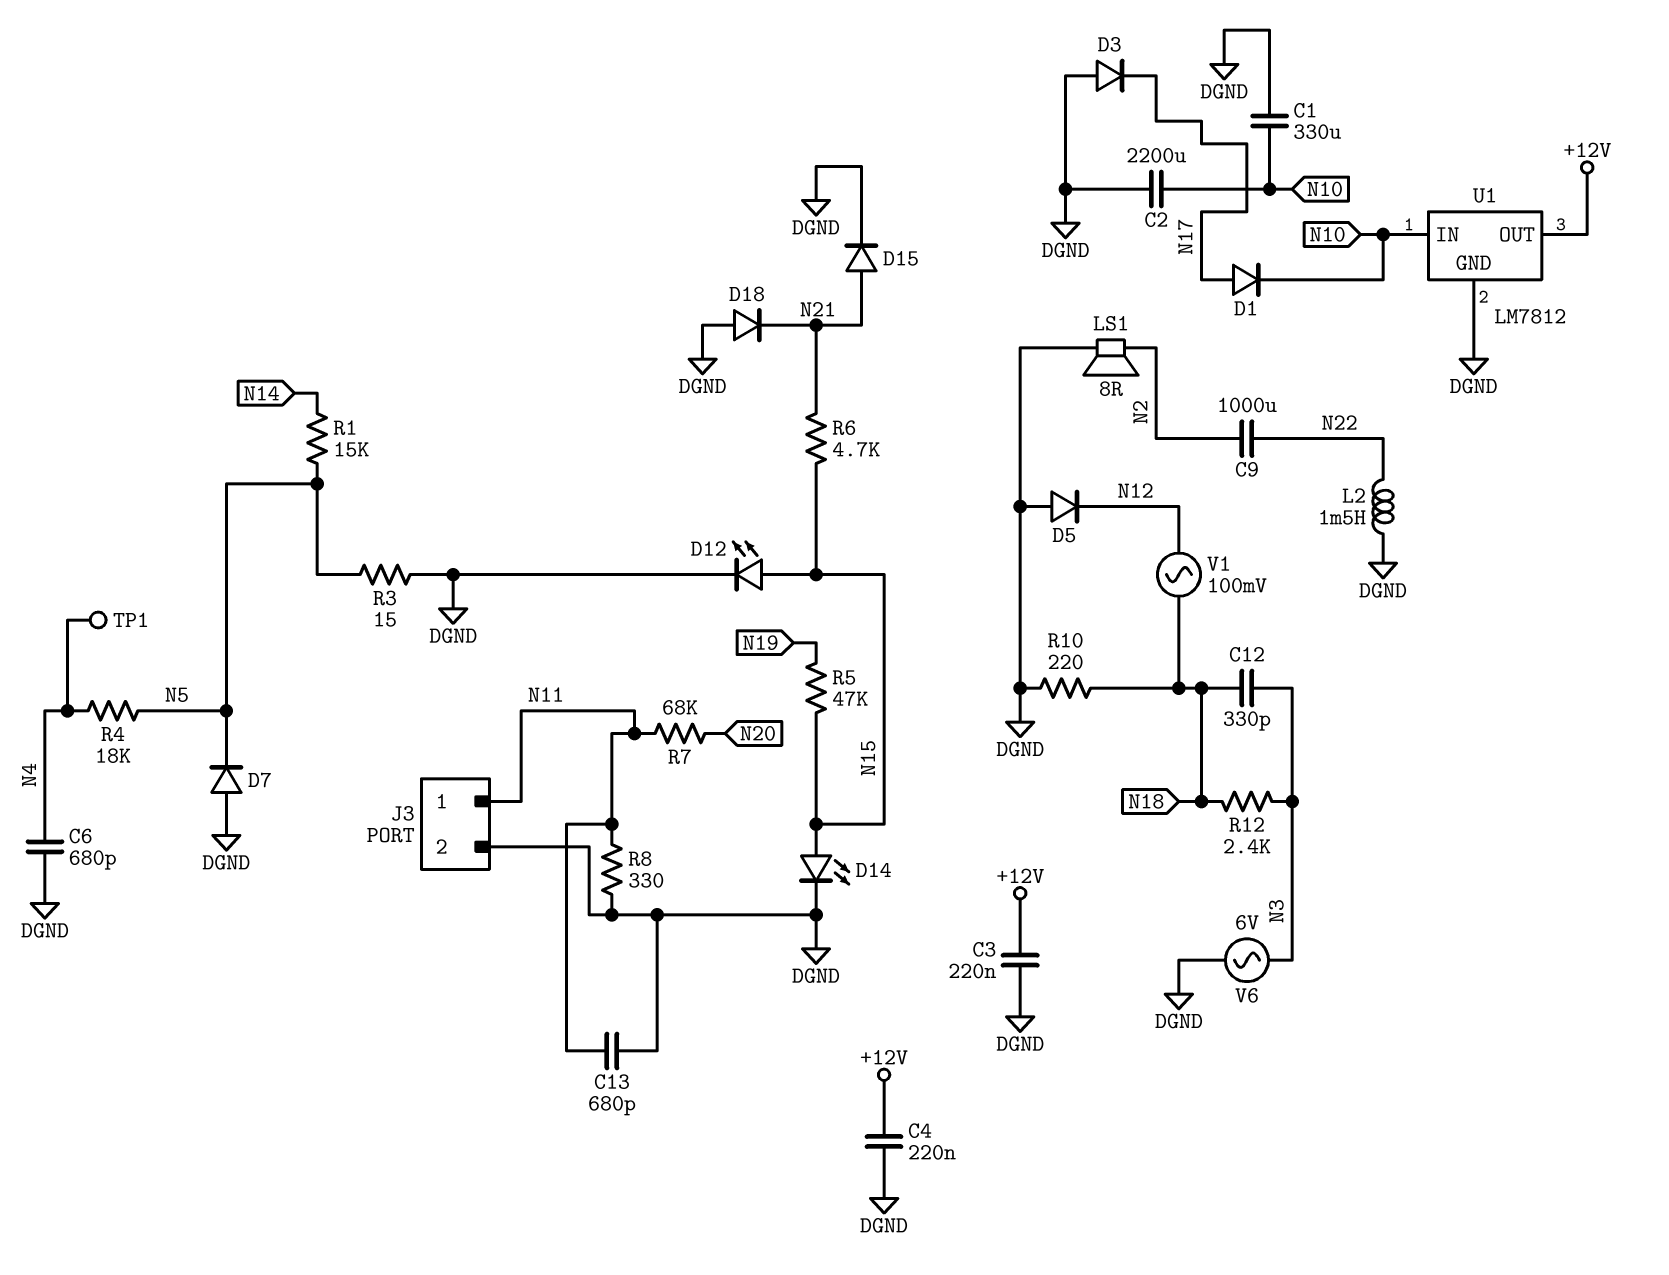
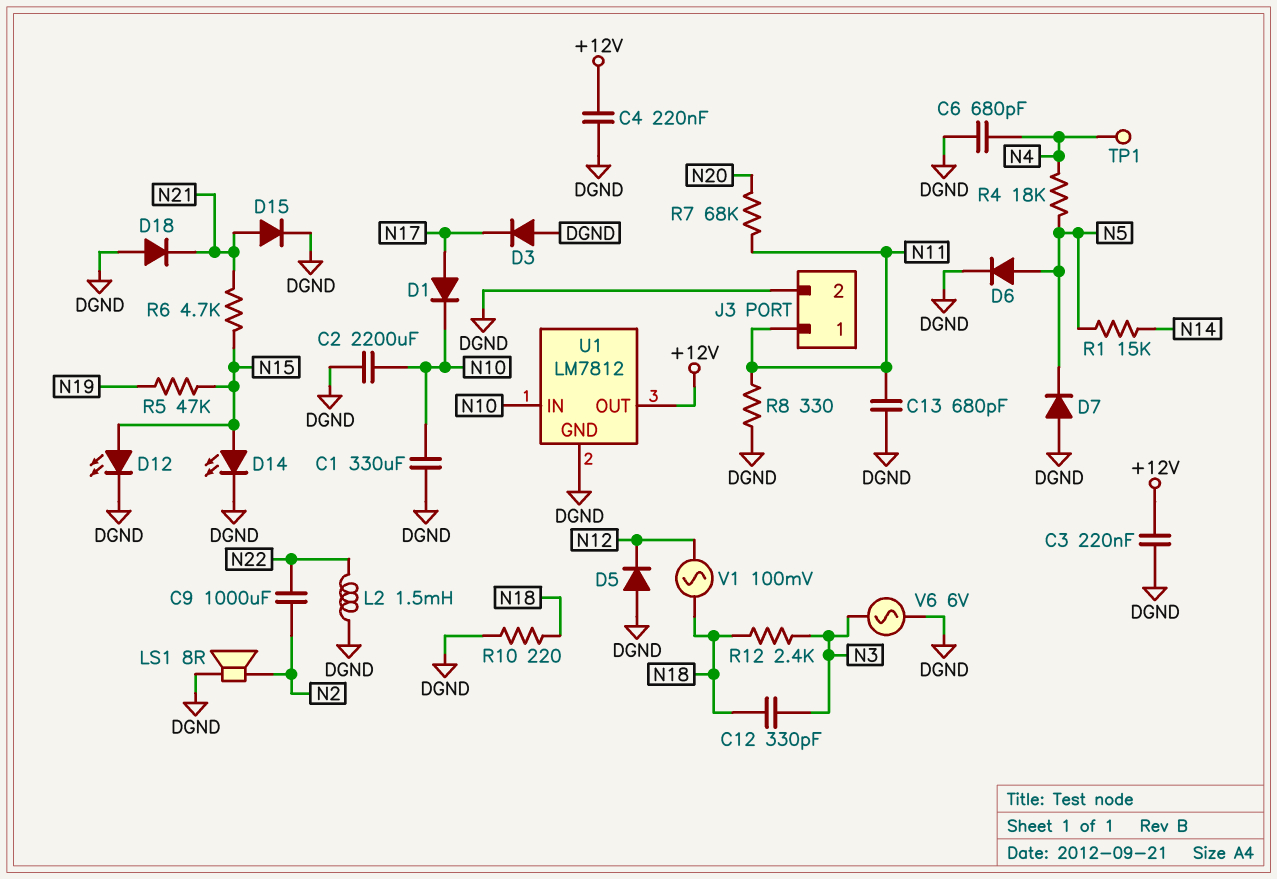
D6: none -> diode (A N5, K DGND)
R3: 15 (DGND, N5) -> none

